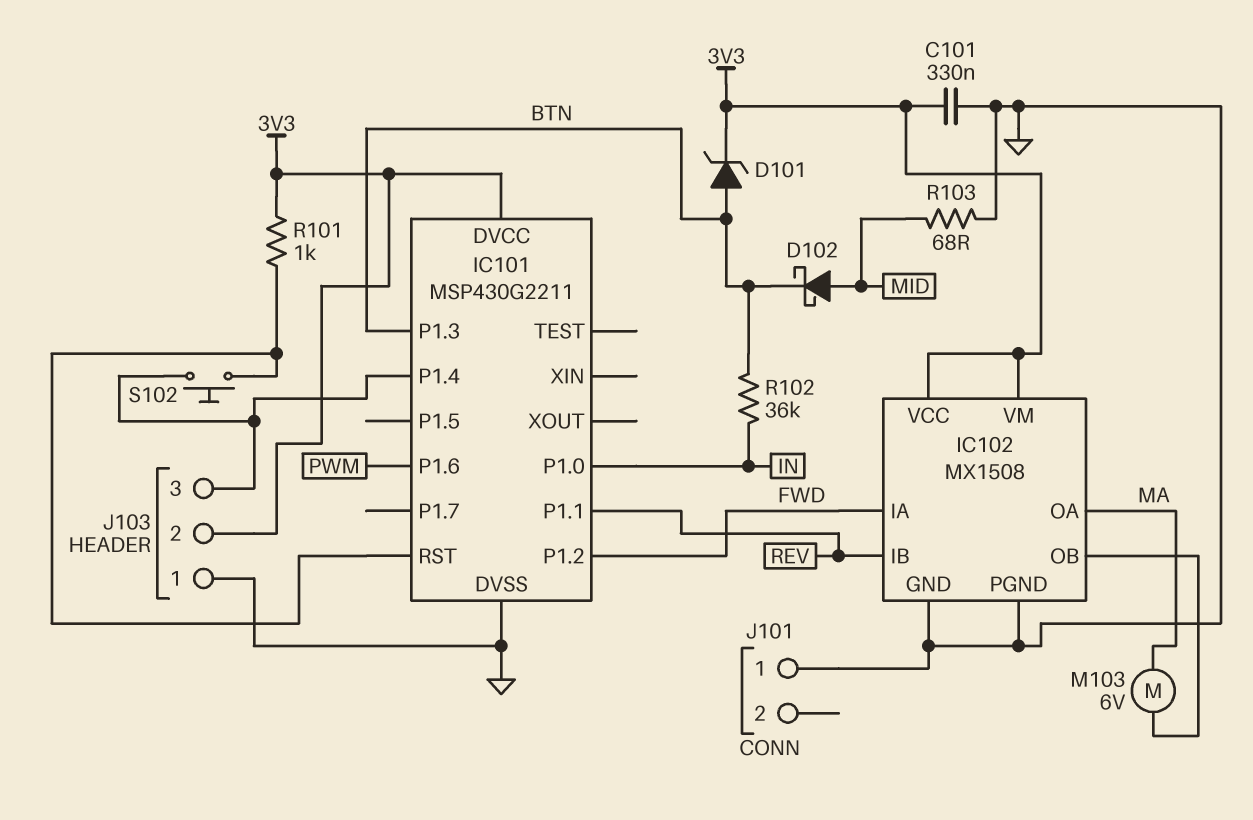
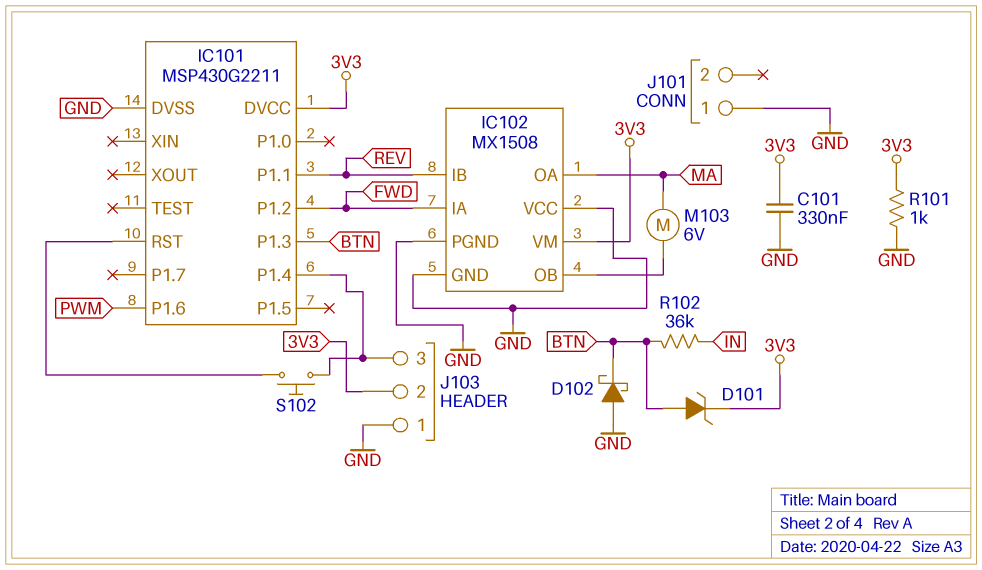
D102: schottky (A MID, K BTN) -> schottky (A GND, K BTN)
IC101 pin P1.0: IN -> none
IC102 pin VCC: 3V3 -> GND
R101: 1k (3V3, IC101/RST) -> 1k (3V3, GND)
R103: 68 (GND, MID) -> none

